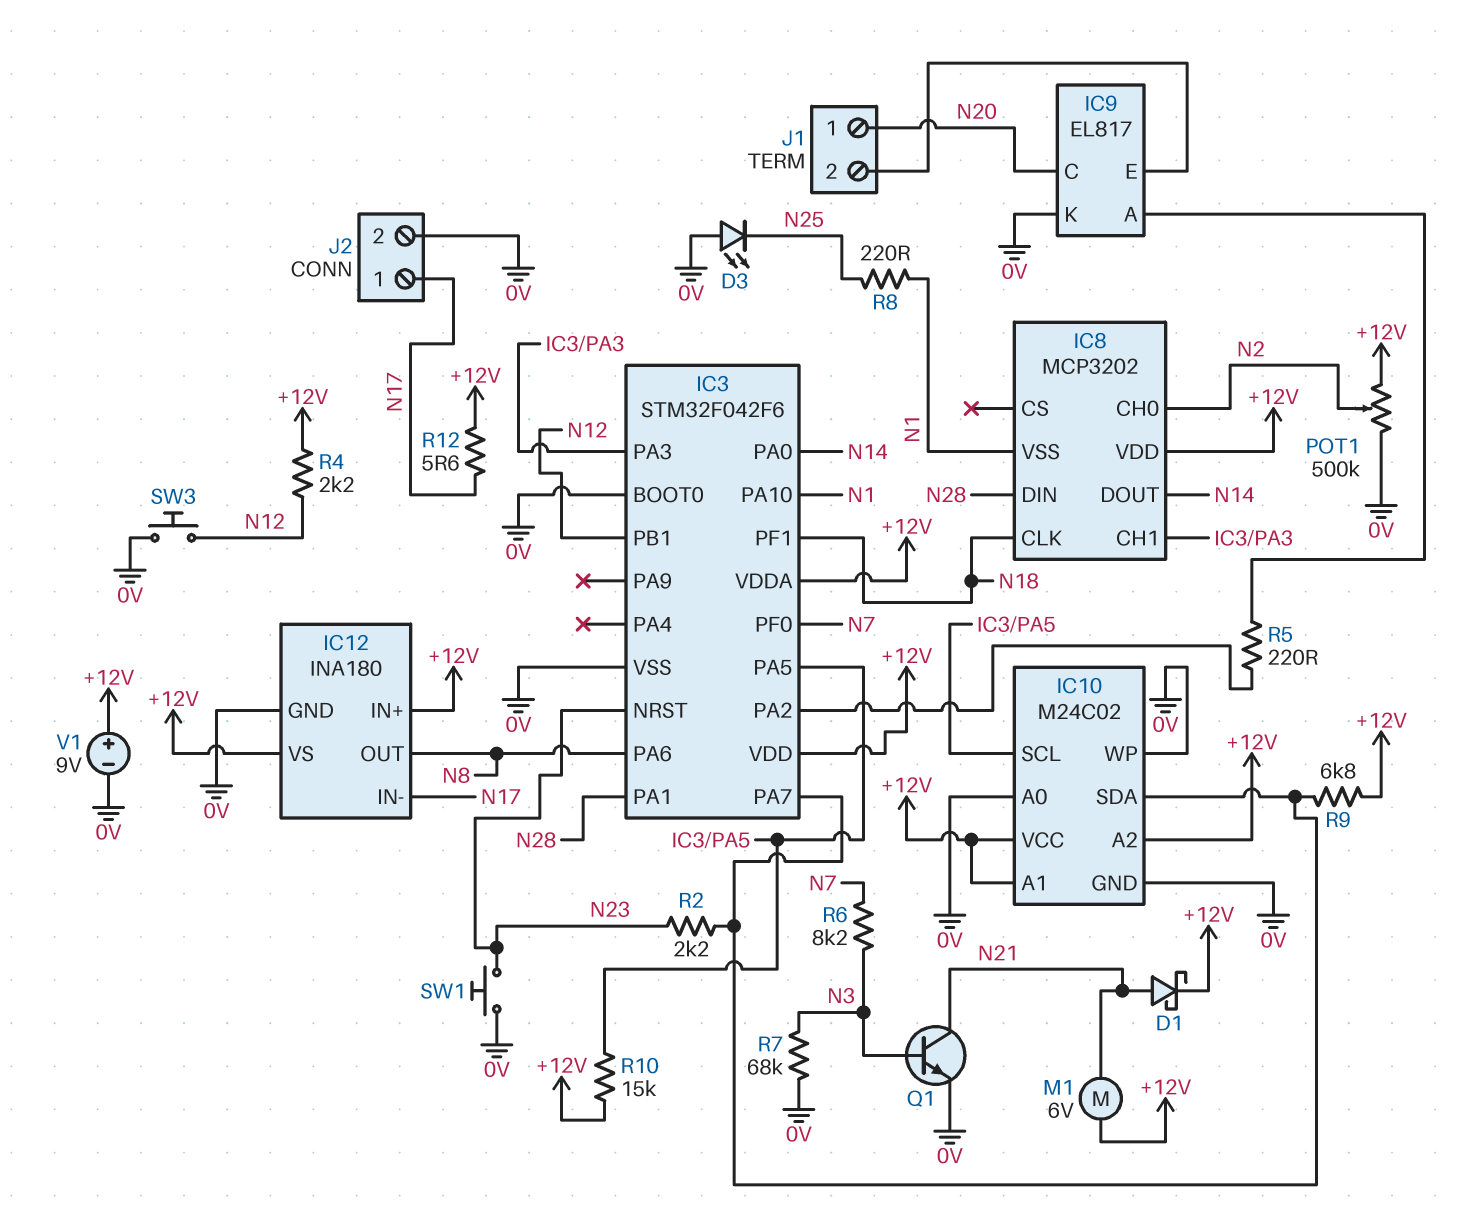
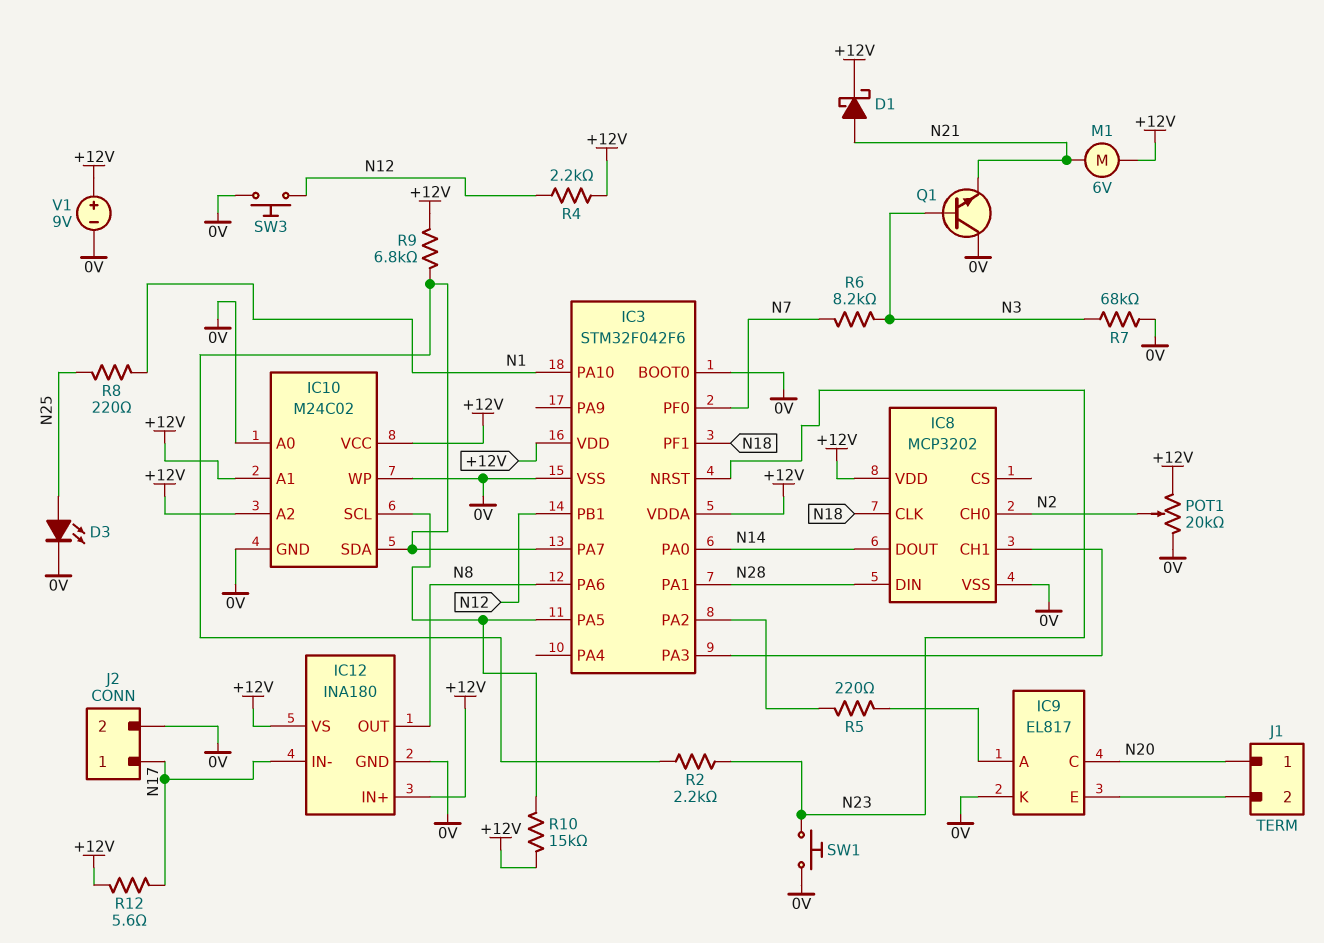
D3: LED (A 0V, K N25) -> LED (A N25, K 0V)
IC8 pin VSS: N1 -> 0V
POT1: 500k (+12V, 0V, wiper N2) -> 20k (+12V, 0V, wiper N2)
Q1: NPN (B N3, C N21, E 0V) -> NPN (B N3, C 0V, E N21)

